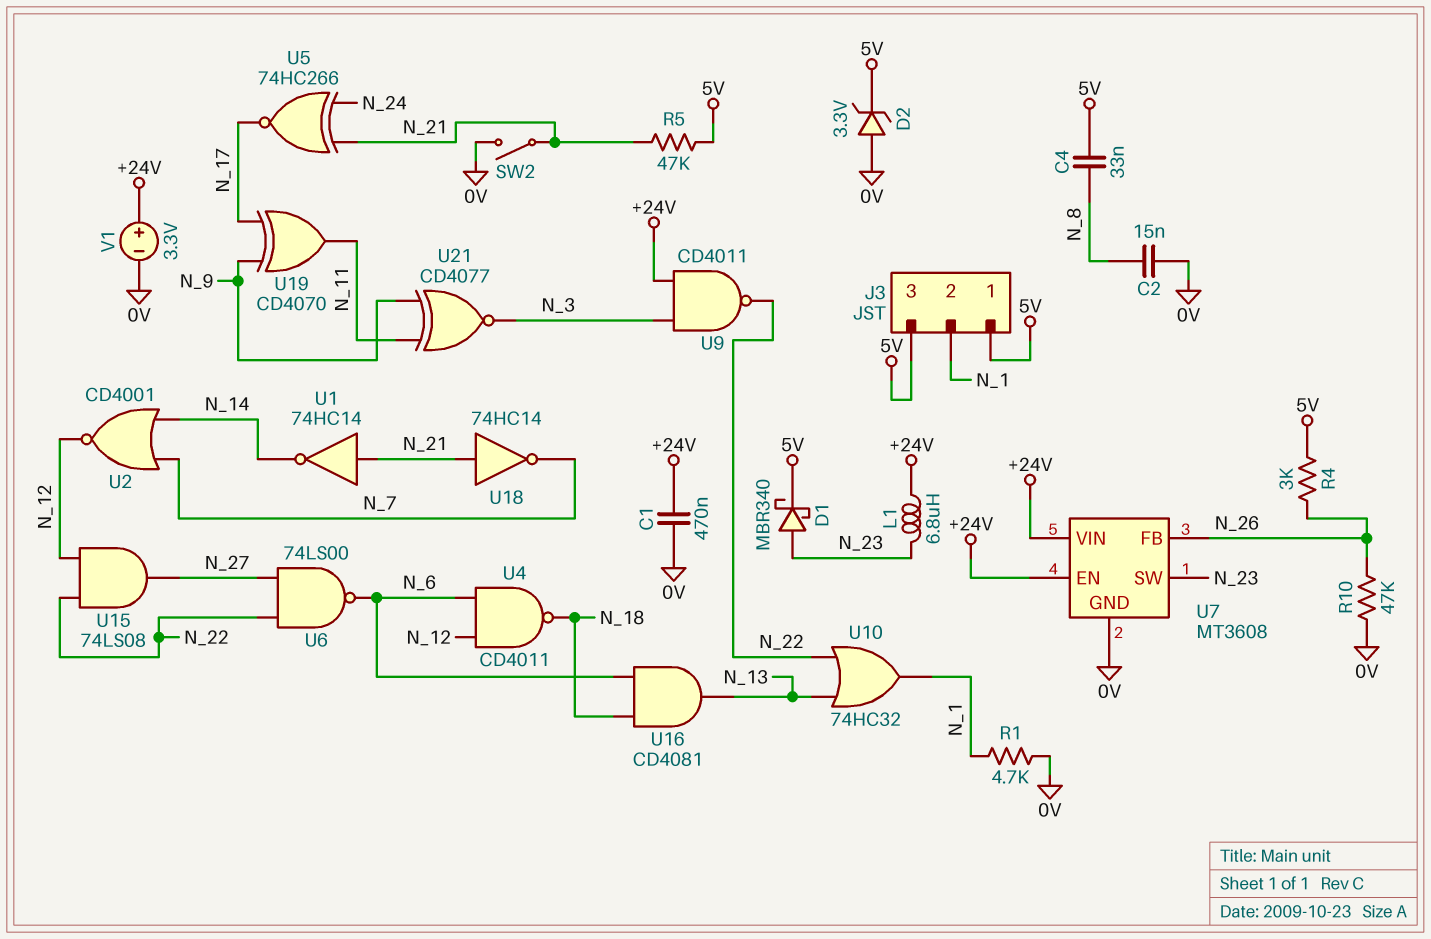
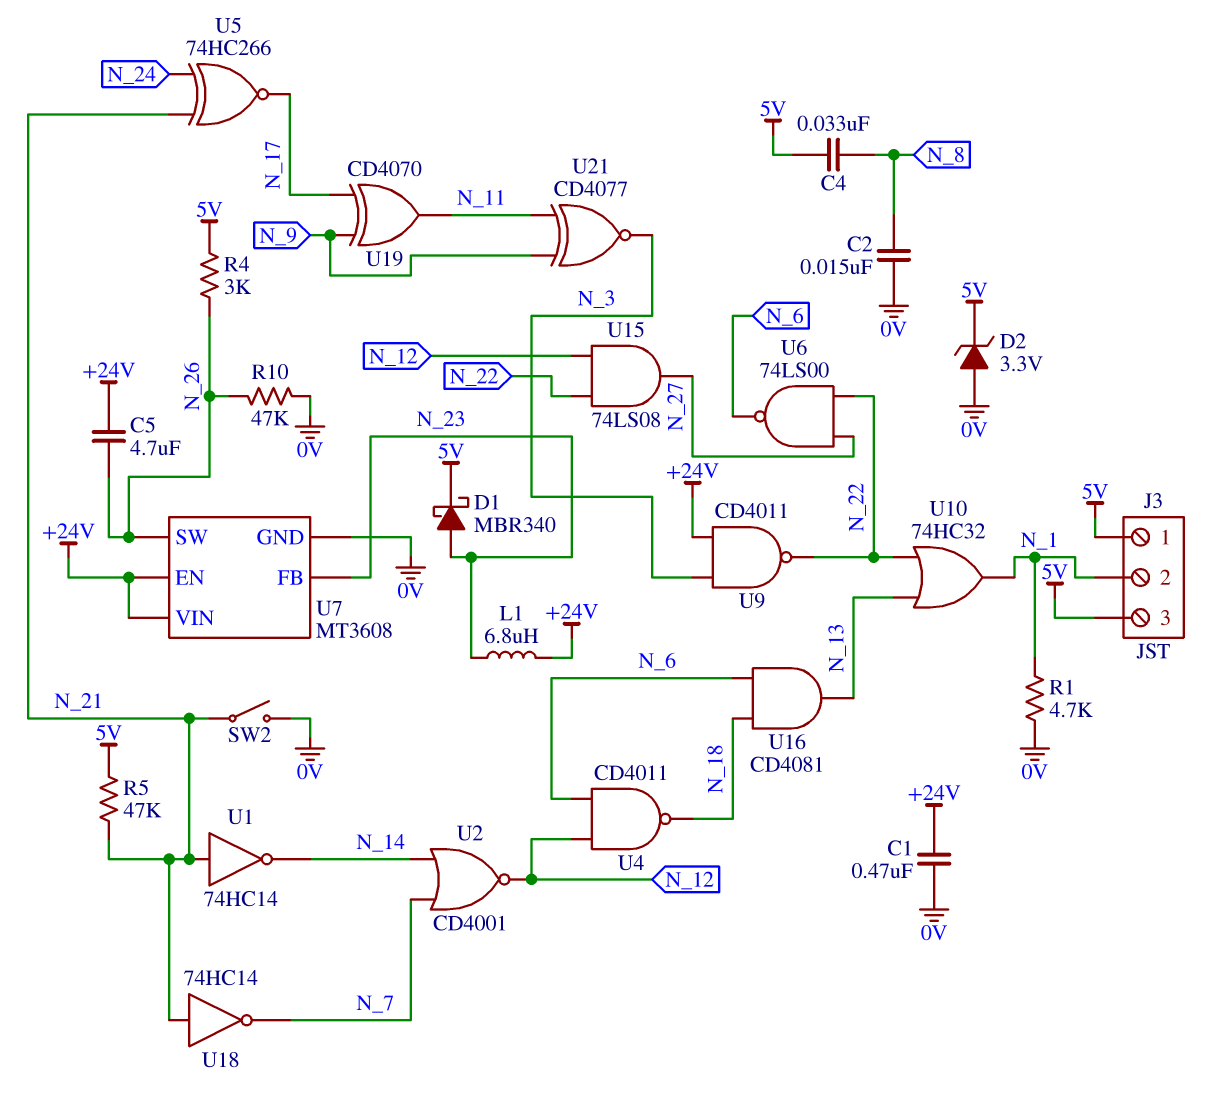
C5: none -> 4.7uF (+24V, N_26)
U7 pin FB: N_26 -> N_23
U7 pin SW: N_23 -> N_26
V1: 3.3V (plus +24V, minus 0V) -> none

